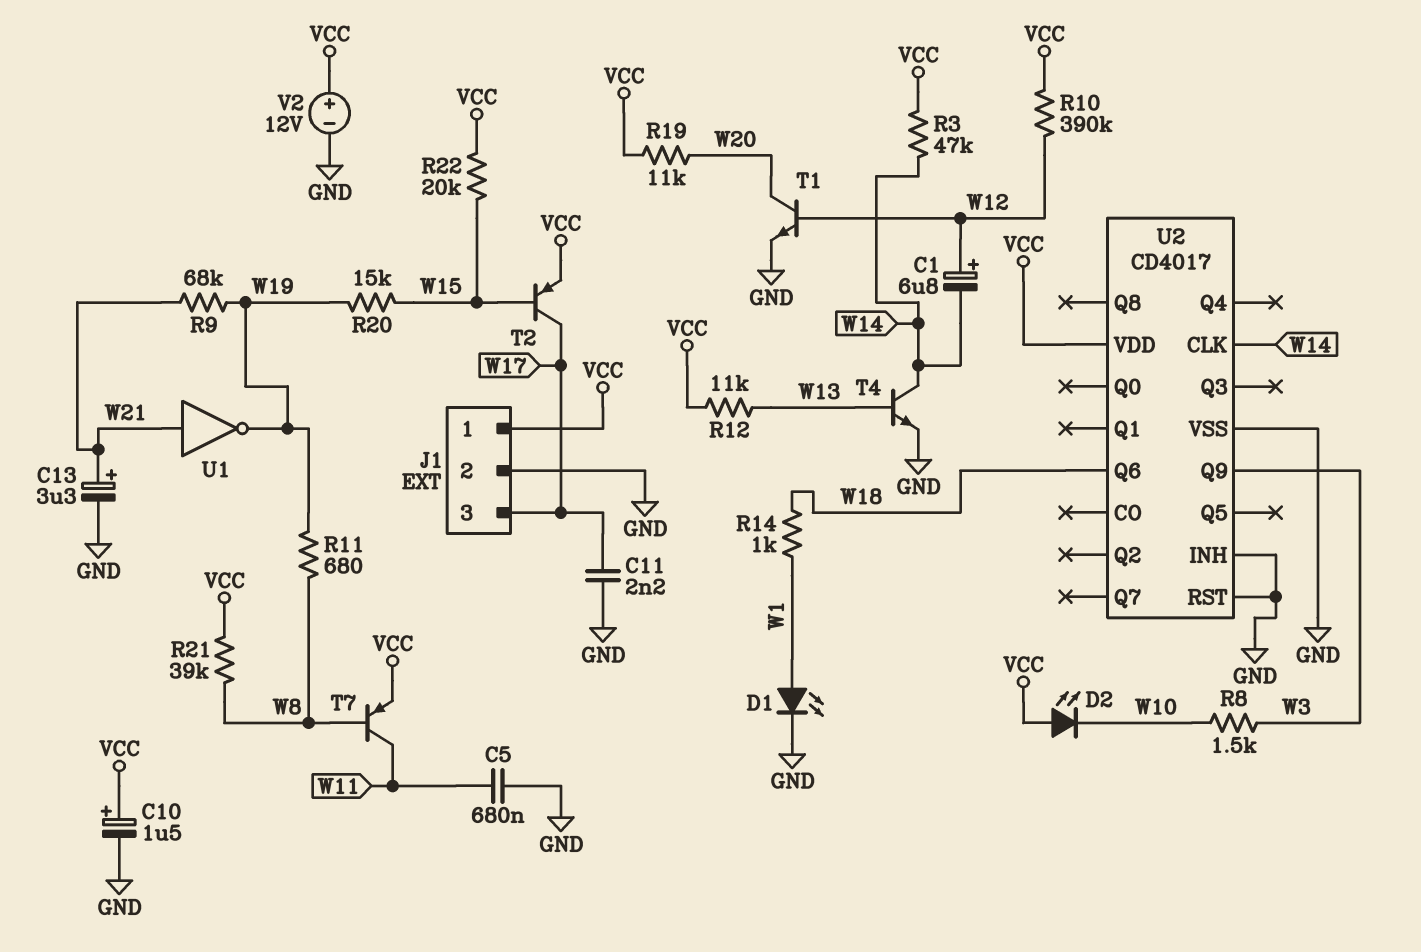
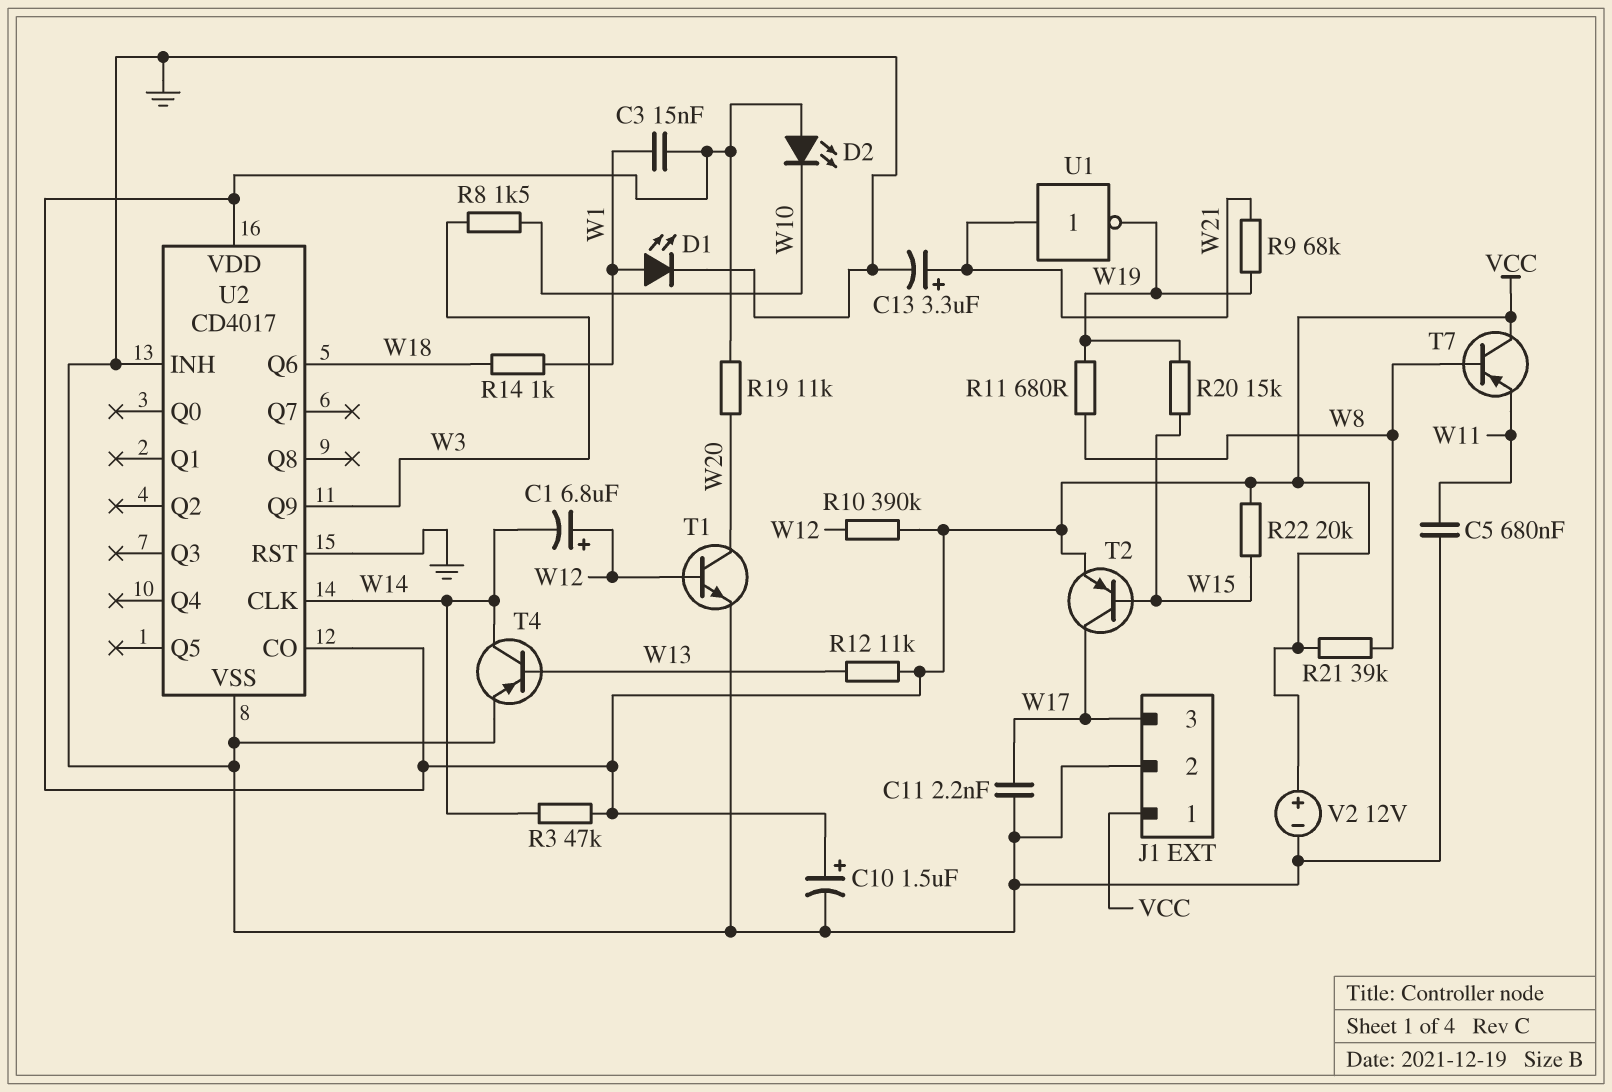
C3: none -> 15nF (VCC, W1)
T4: NPN (B W13, C W14, E GND) -> PNP (B W13, C W14, E GND)
T7: PNP (B W8, C W11, E VCC) -> PNP (B W8, C VCC, E W11)
U2 pin CO: none -> VCC

